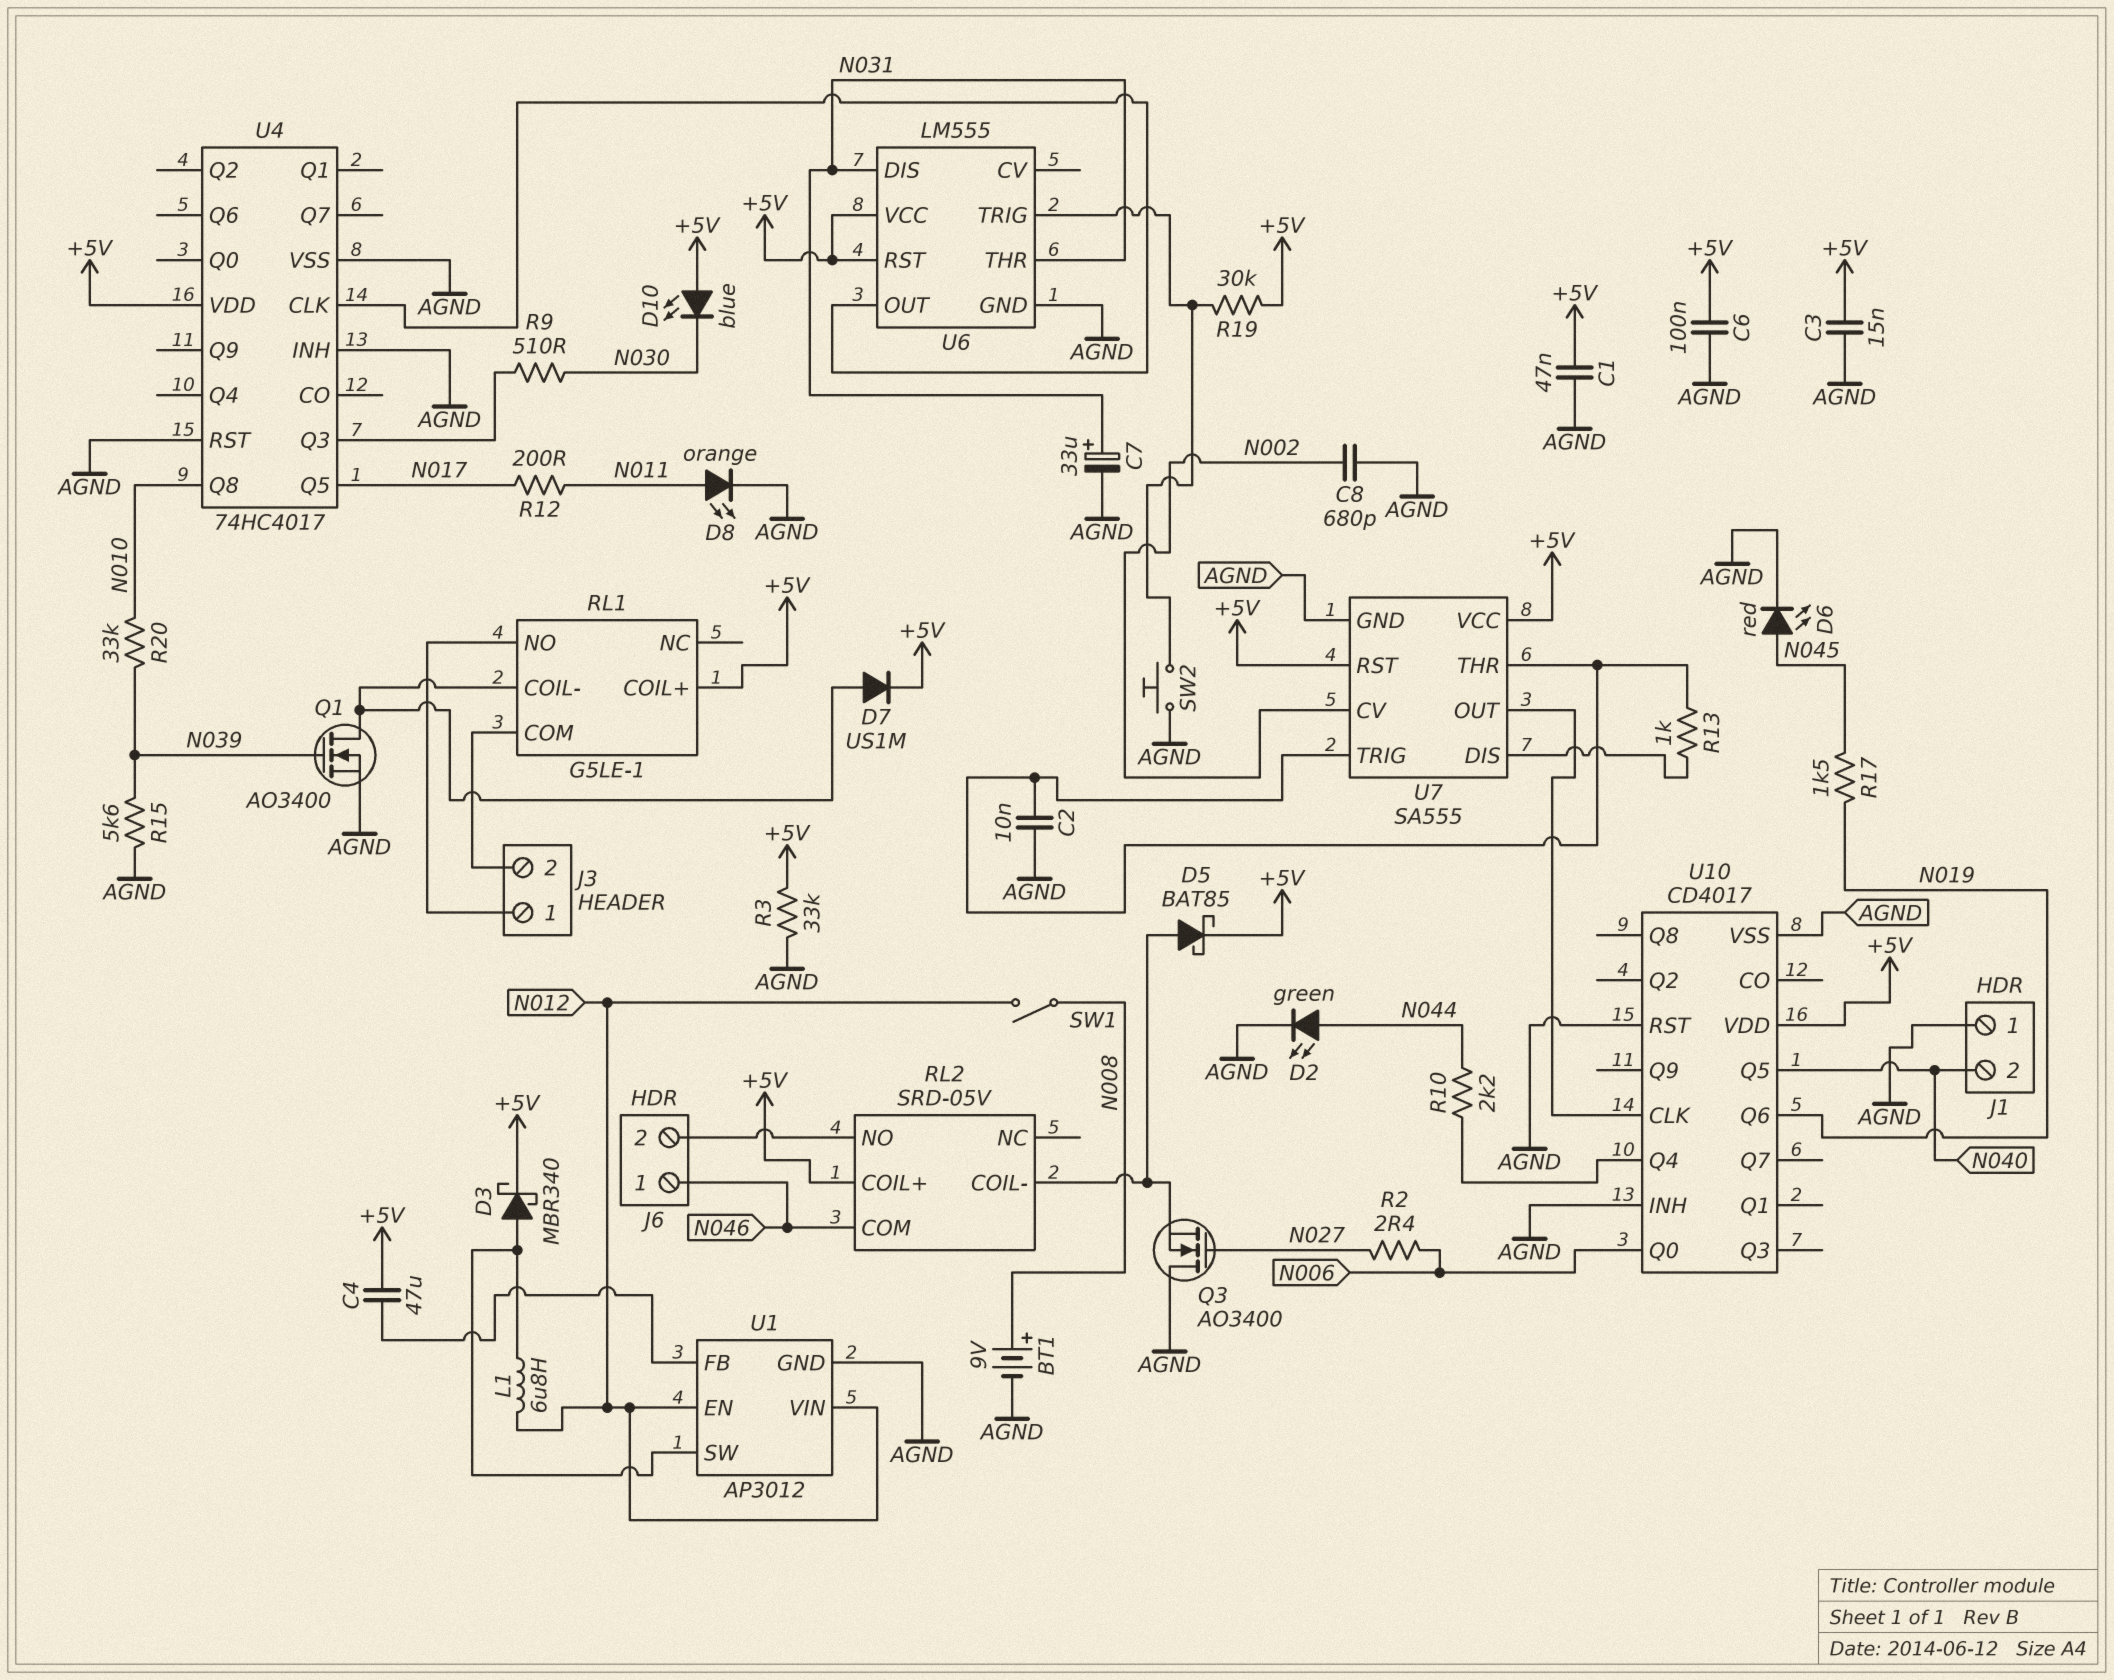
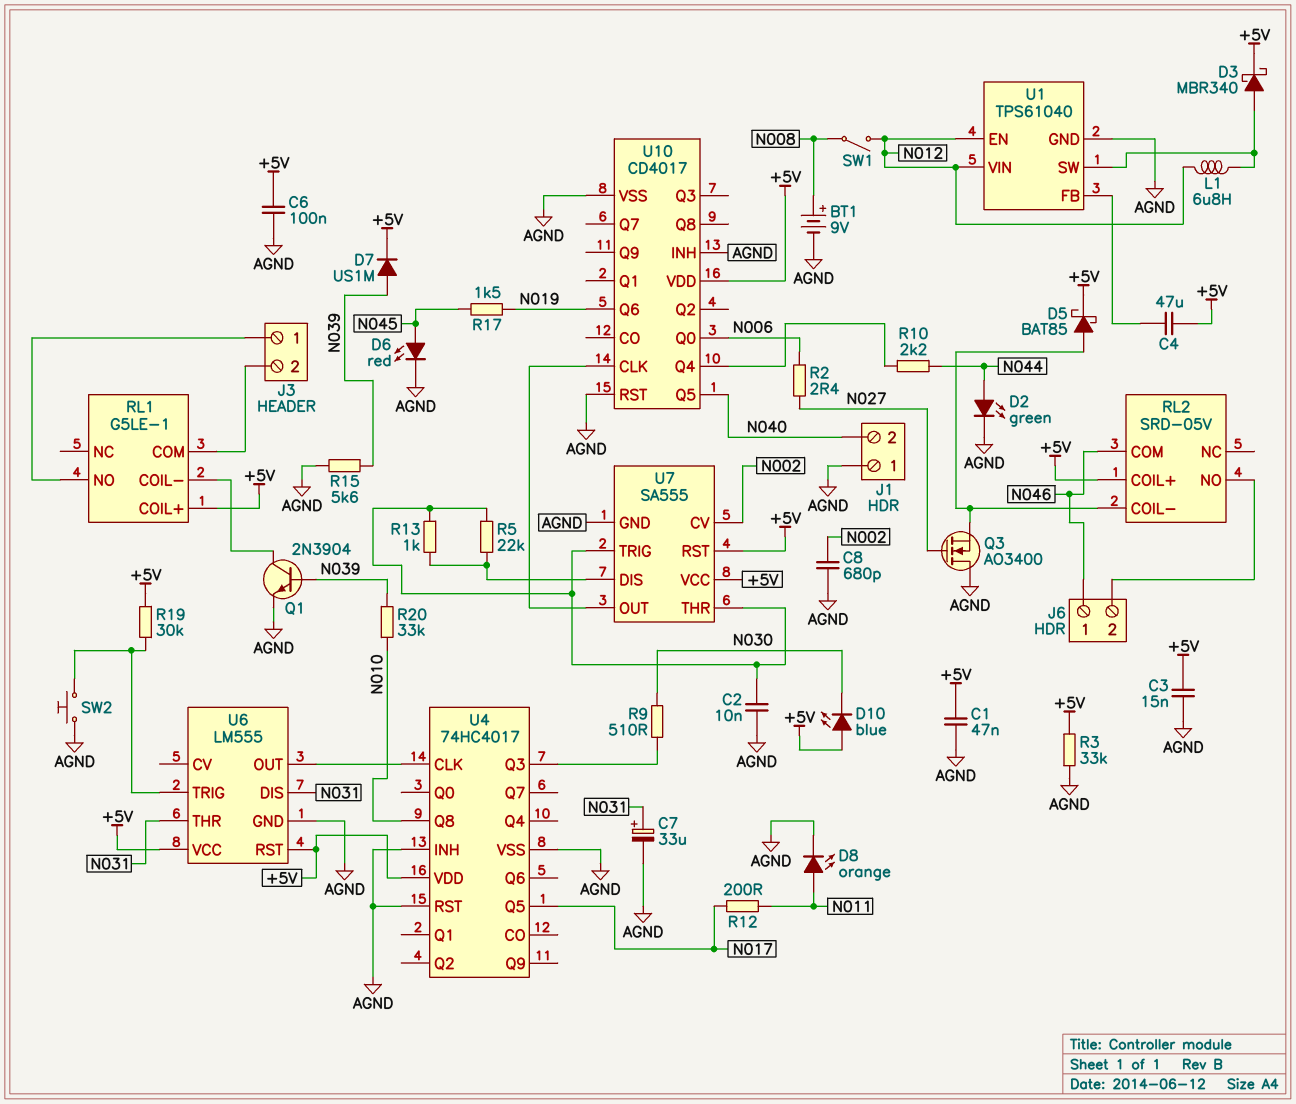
D7: diode US1M (A RL1/COIL-, K +5V) -> diode US1M (A N039, K +5V)
Q1: NMOS AO3400 (G N039, D RL1/COIL-, S AGND) -> NPN 2N3904 (B N039, C RL1/COIL-, E AGND)
R5: none -> 22k (U7/DIS, U7/THR)
U1: AP3012 -> TPS61040

